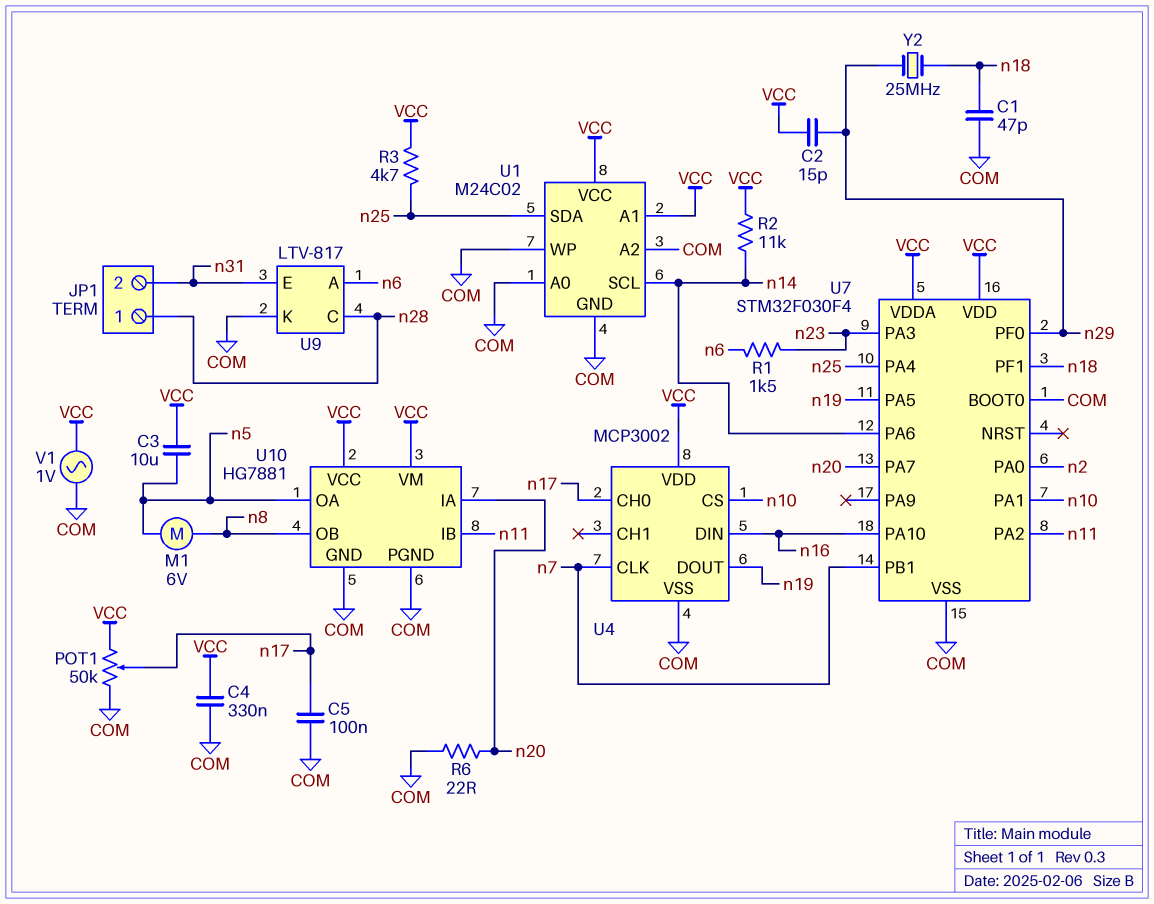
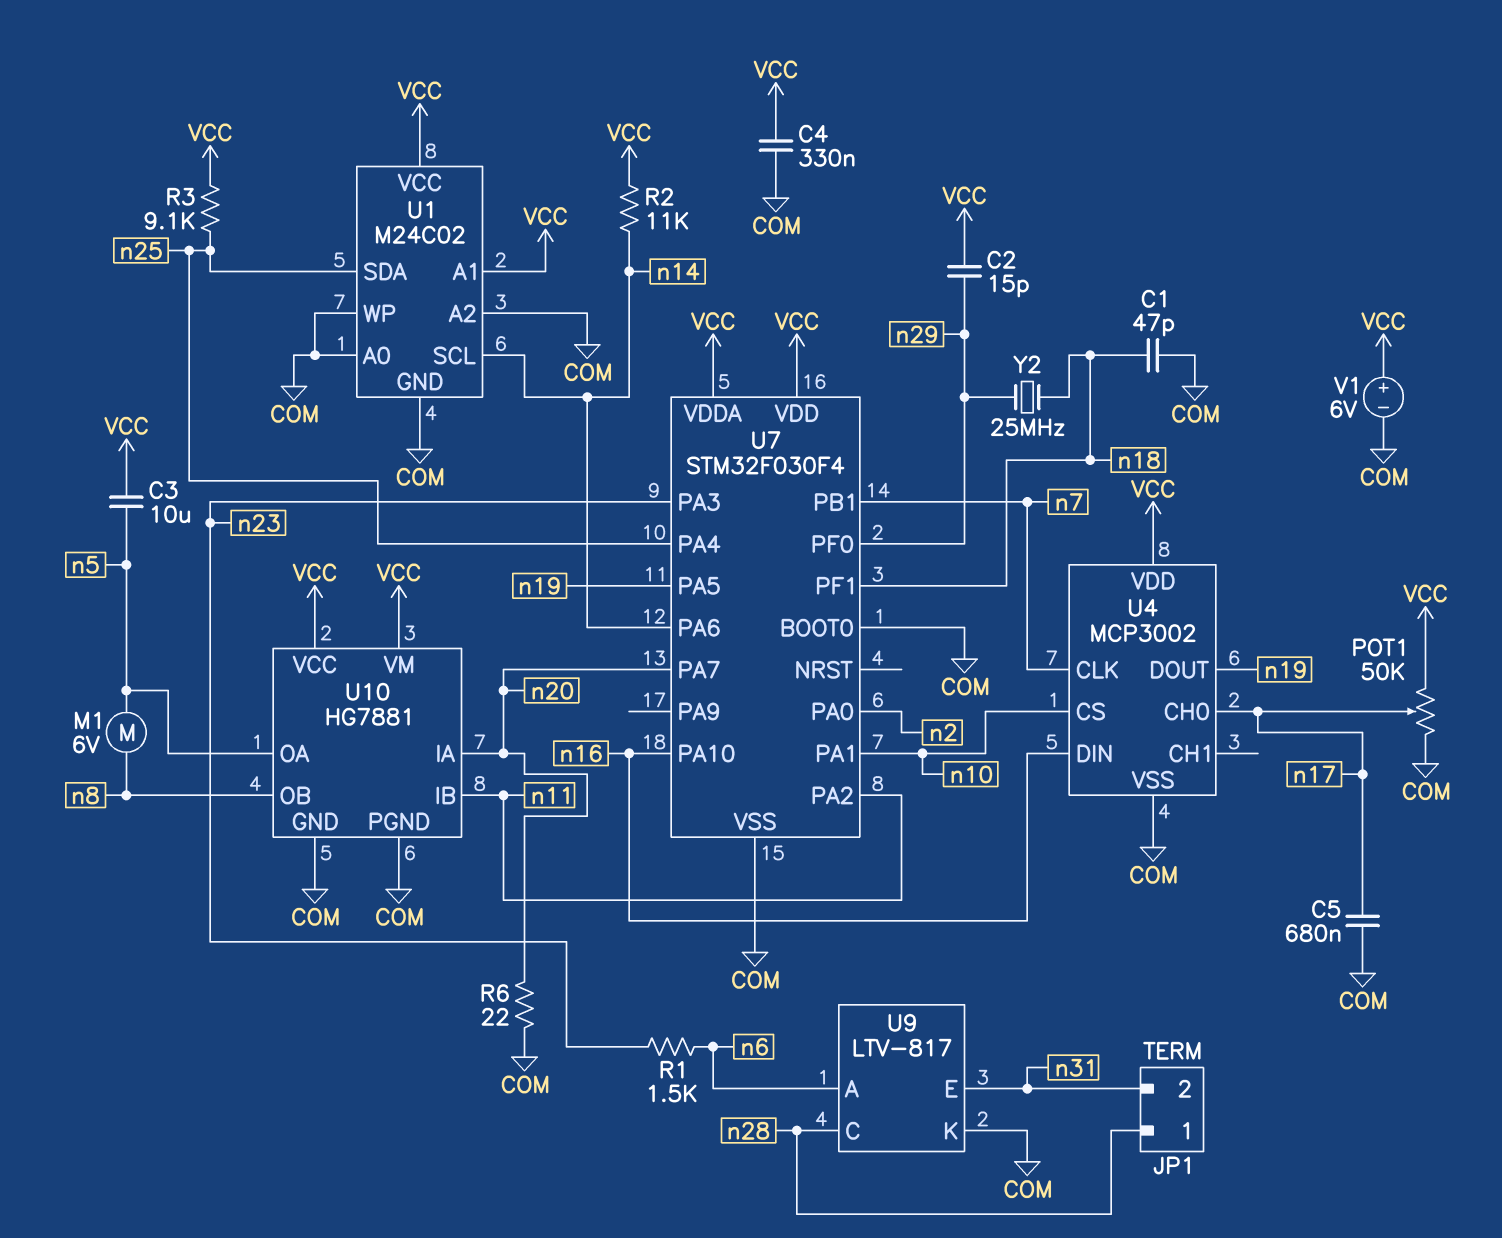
C5: 100nF (COM, n17) -> 680nF (COM, n17)
R3: 4.7k (VCC, n25) -> 9.1k (VCC, n25)
V1: AC 1V (COM, VCC) -> 6V (plus VCC, minus COM)

